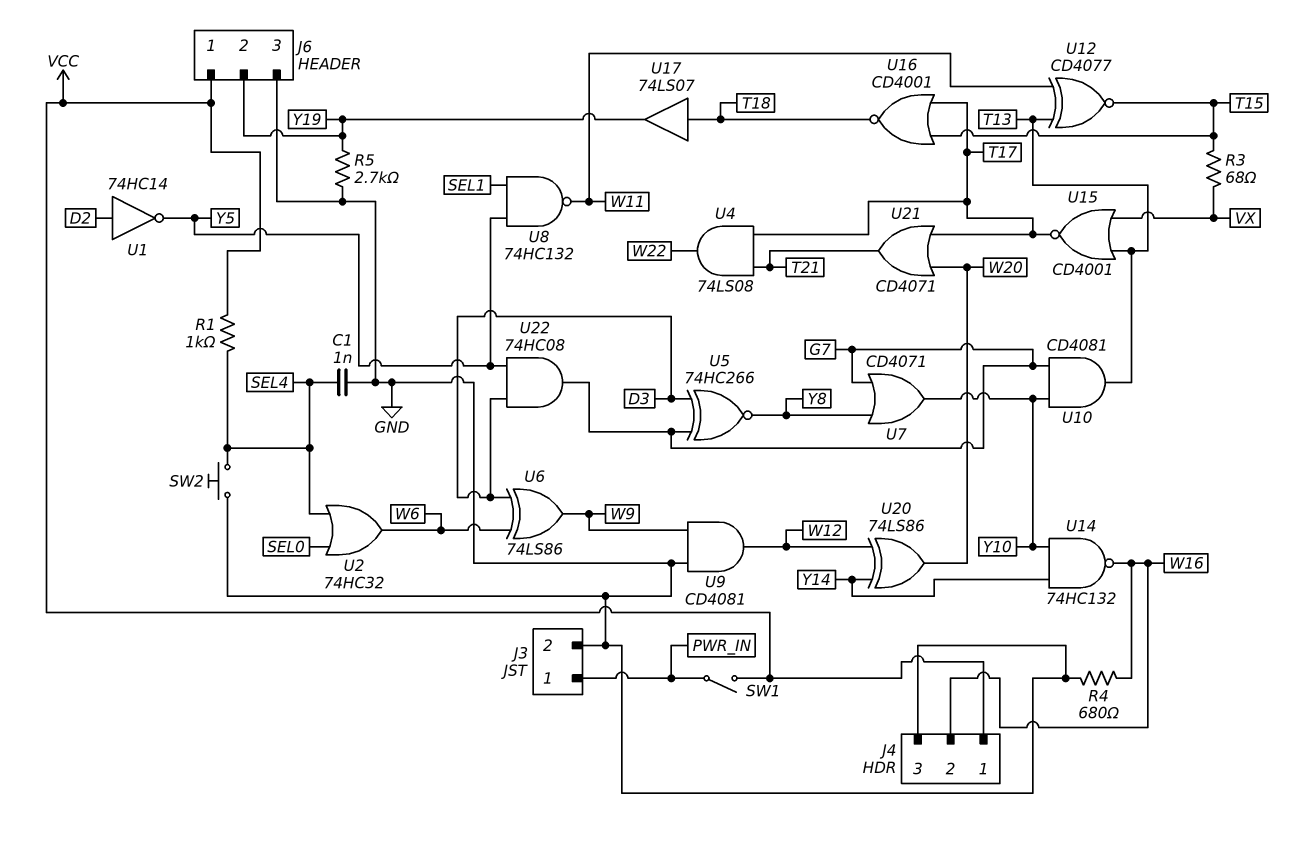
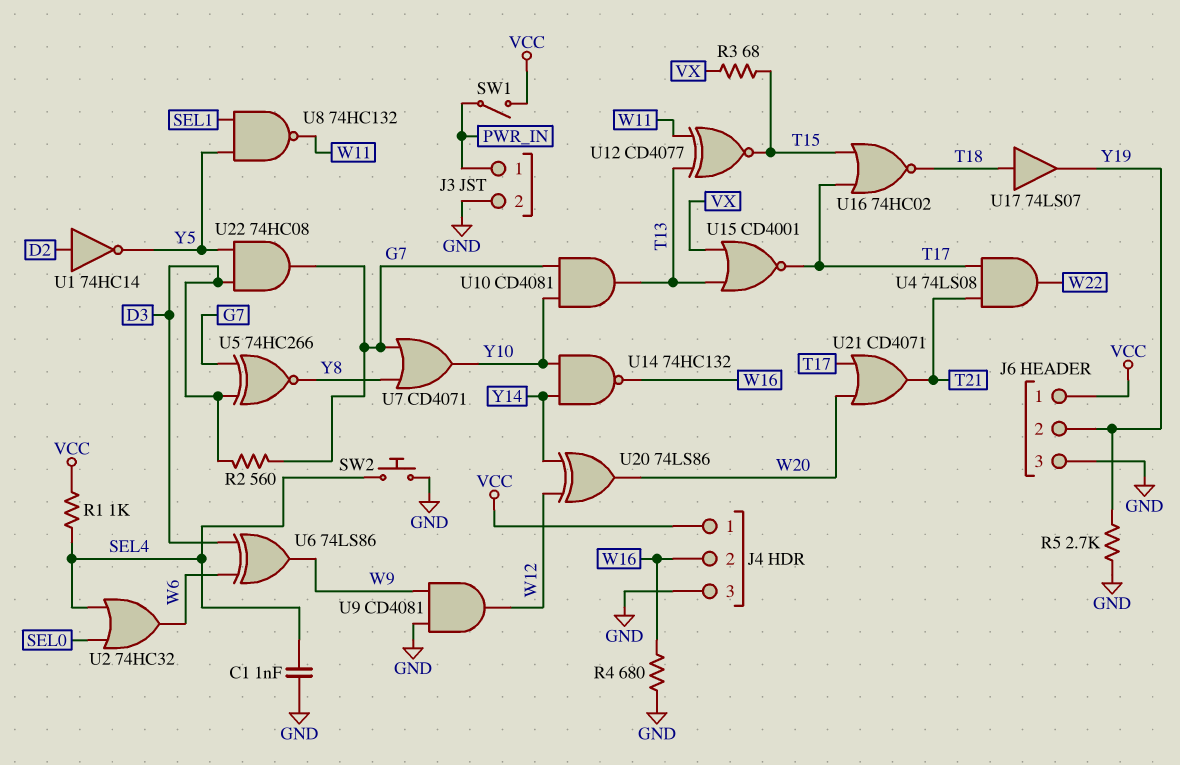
R2: none -> 560 (D3, G7)
U16: NOR CD4001 (in T15, in T17, out T18) -> NOR 74HC02 (in T15, in T17, out T18)

